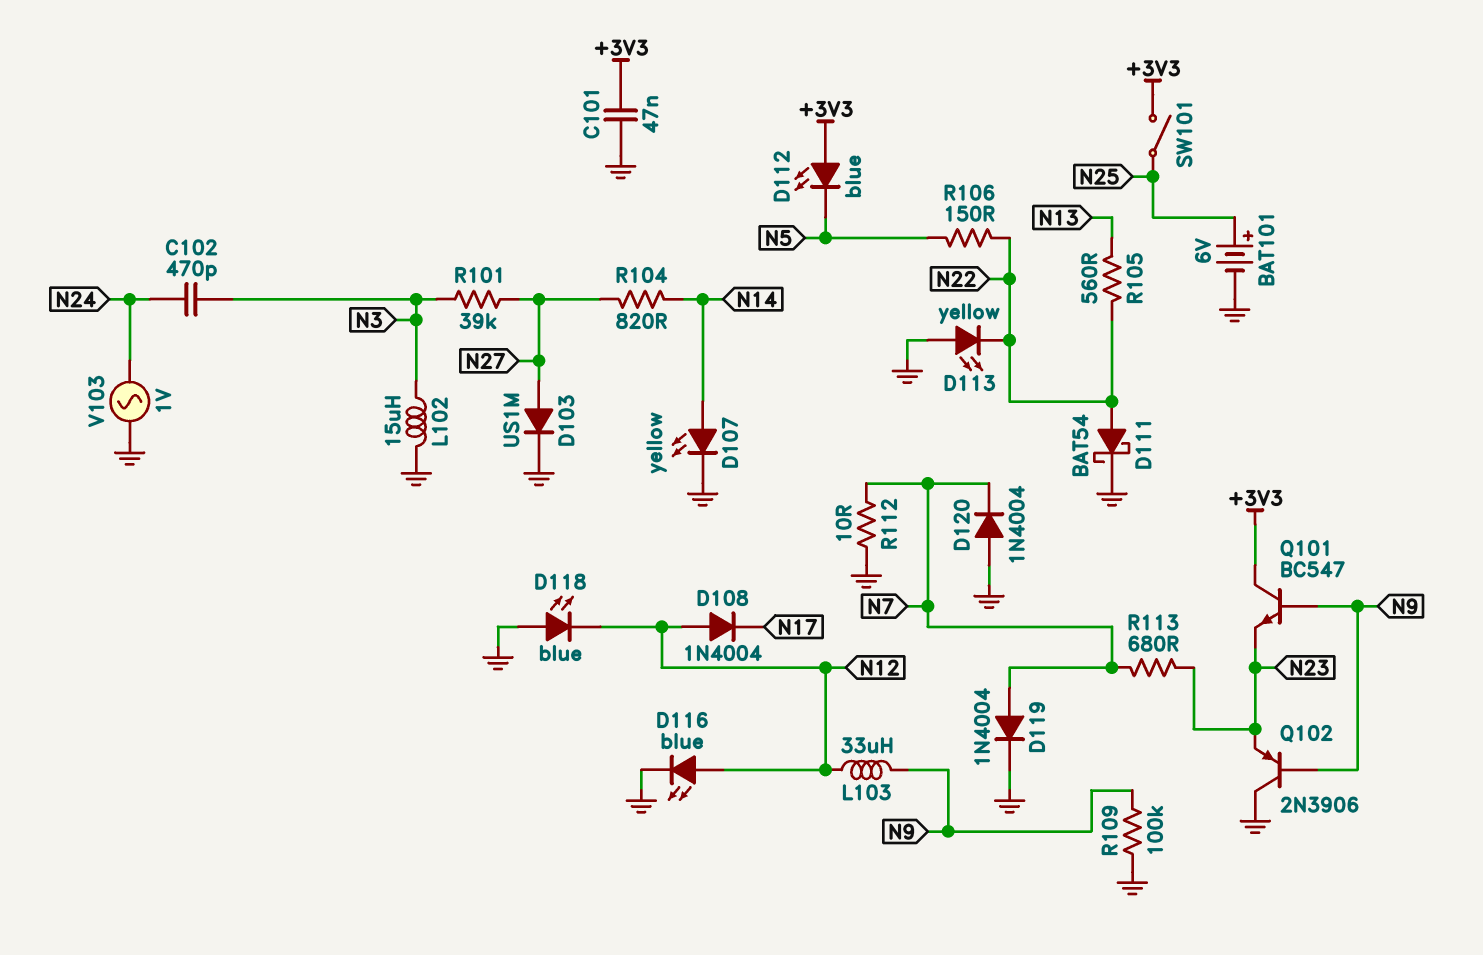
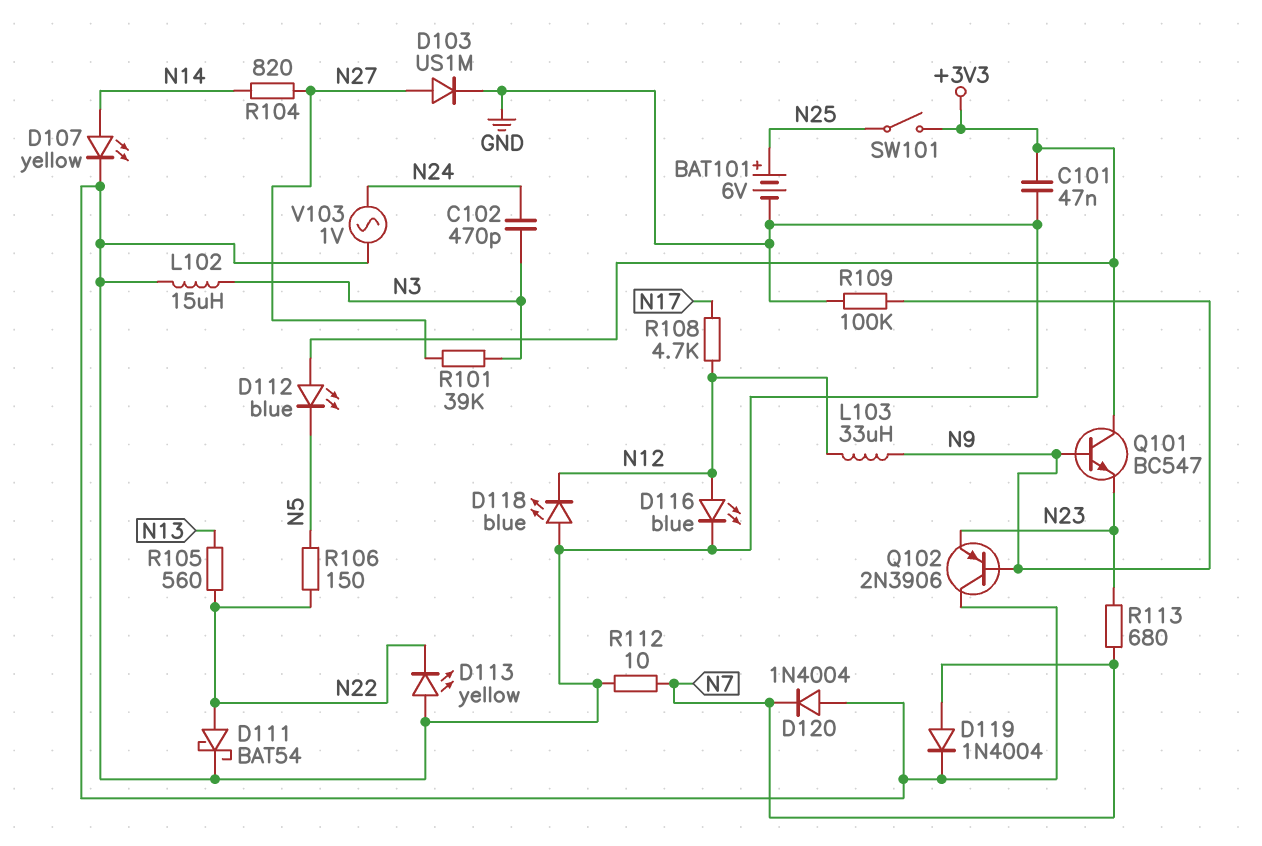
D108: diode 1N4004 (A N12, K N17) -> none
R108: none -> 4.7k (N12, N17)

